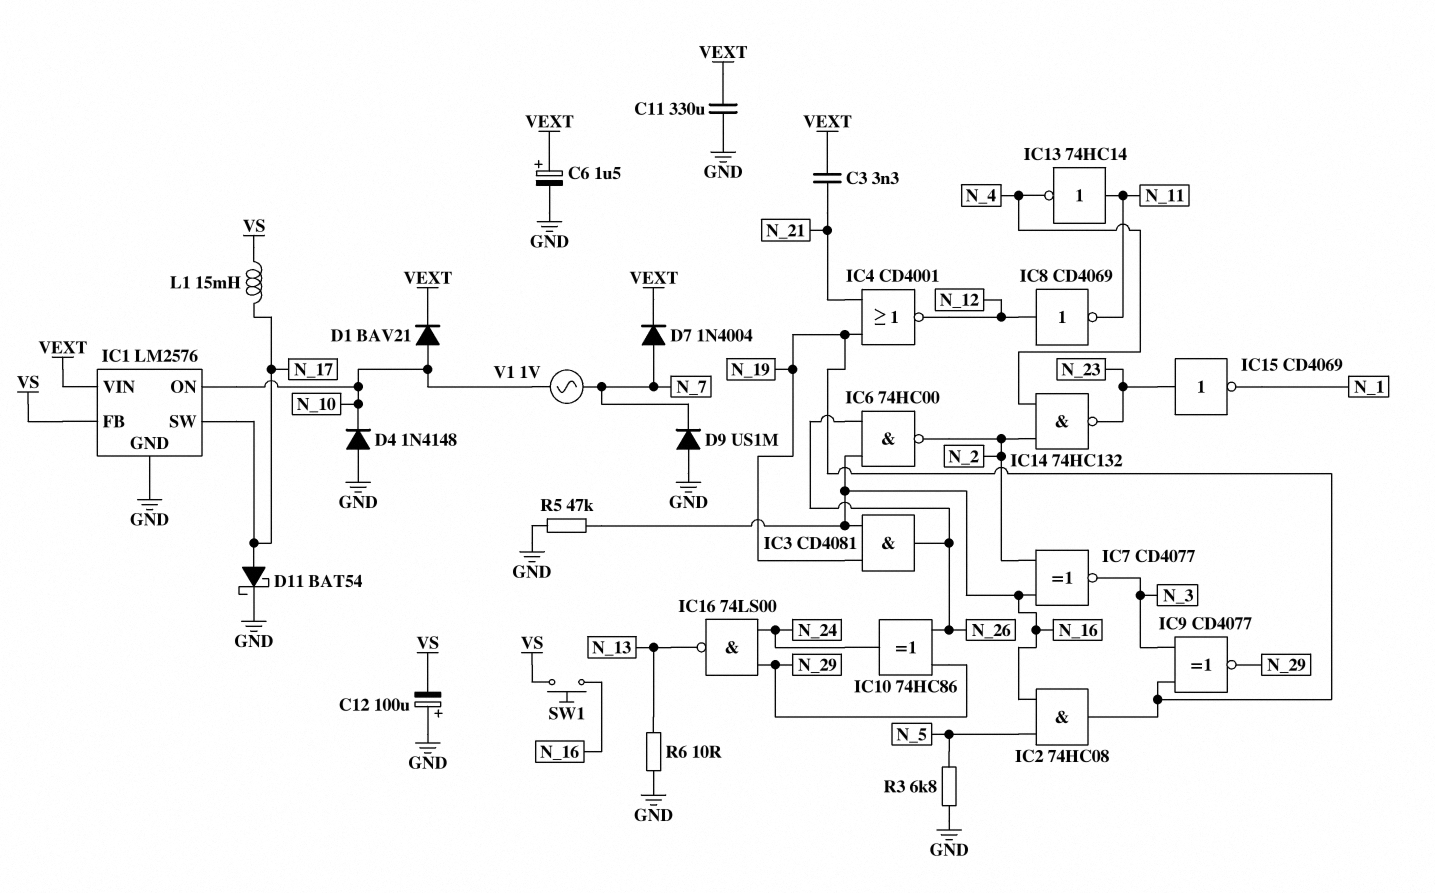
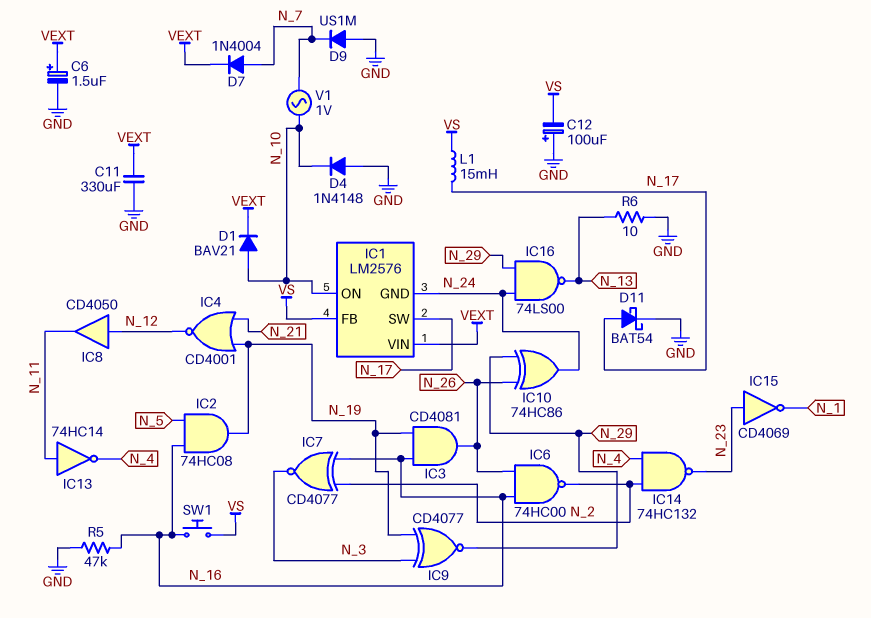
C3: 3.3nF (N_21, VEXT) -> none
IC1 pin GND: GND -> N_24
IC8: NOT CD4069 (in N_12, out N_11) -> buffer CD4050 (in N_12, out N_11)
R3: 6.8k (GND, N_5) -> none

